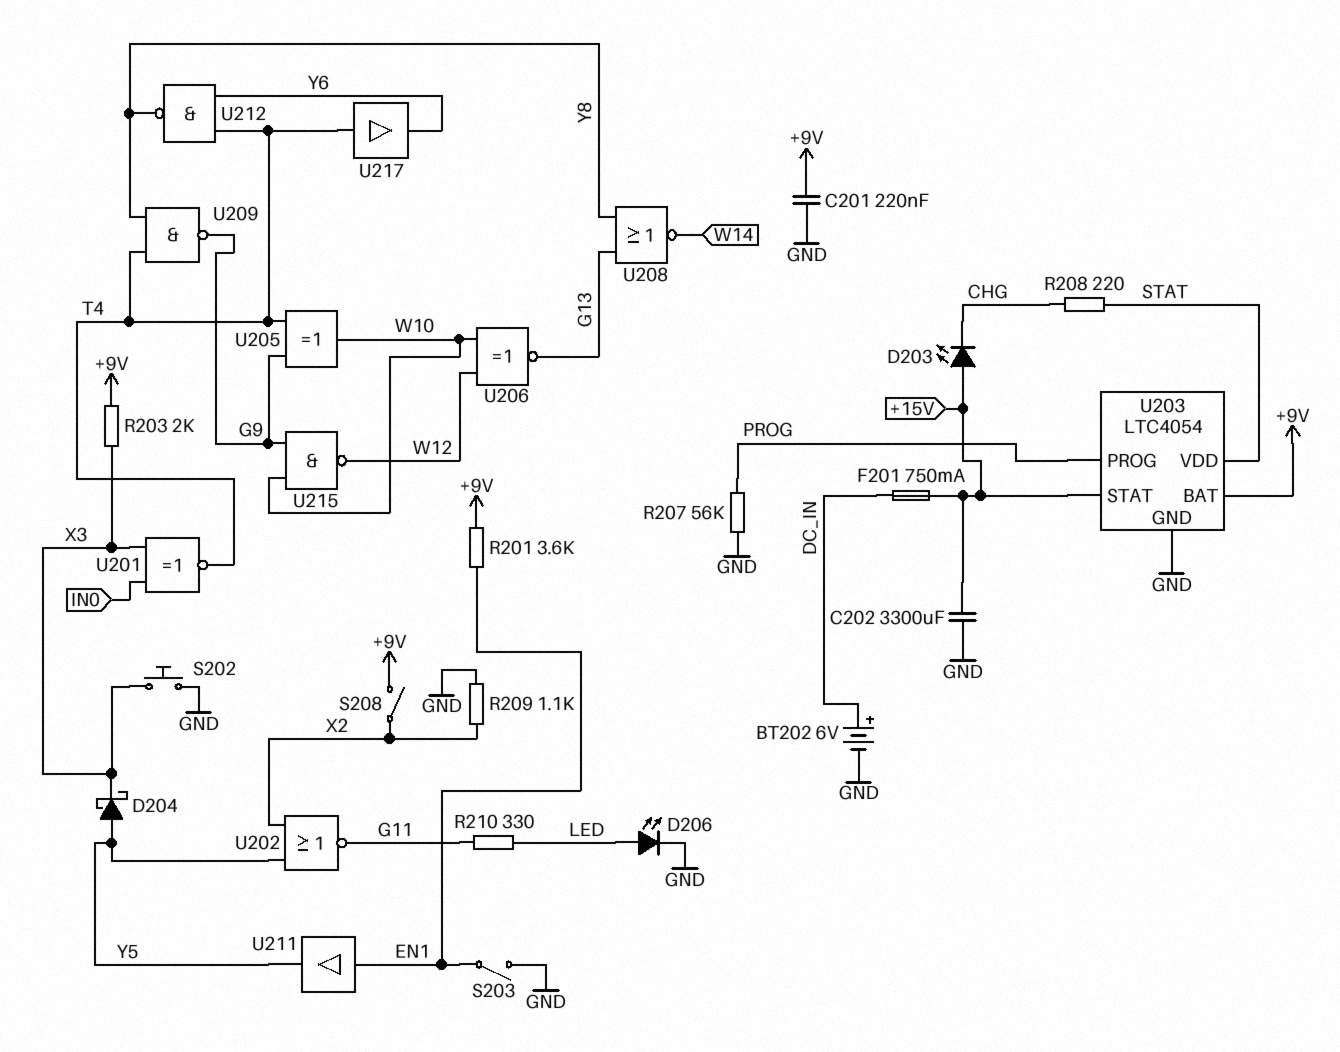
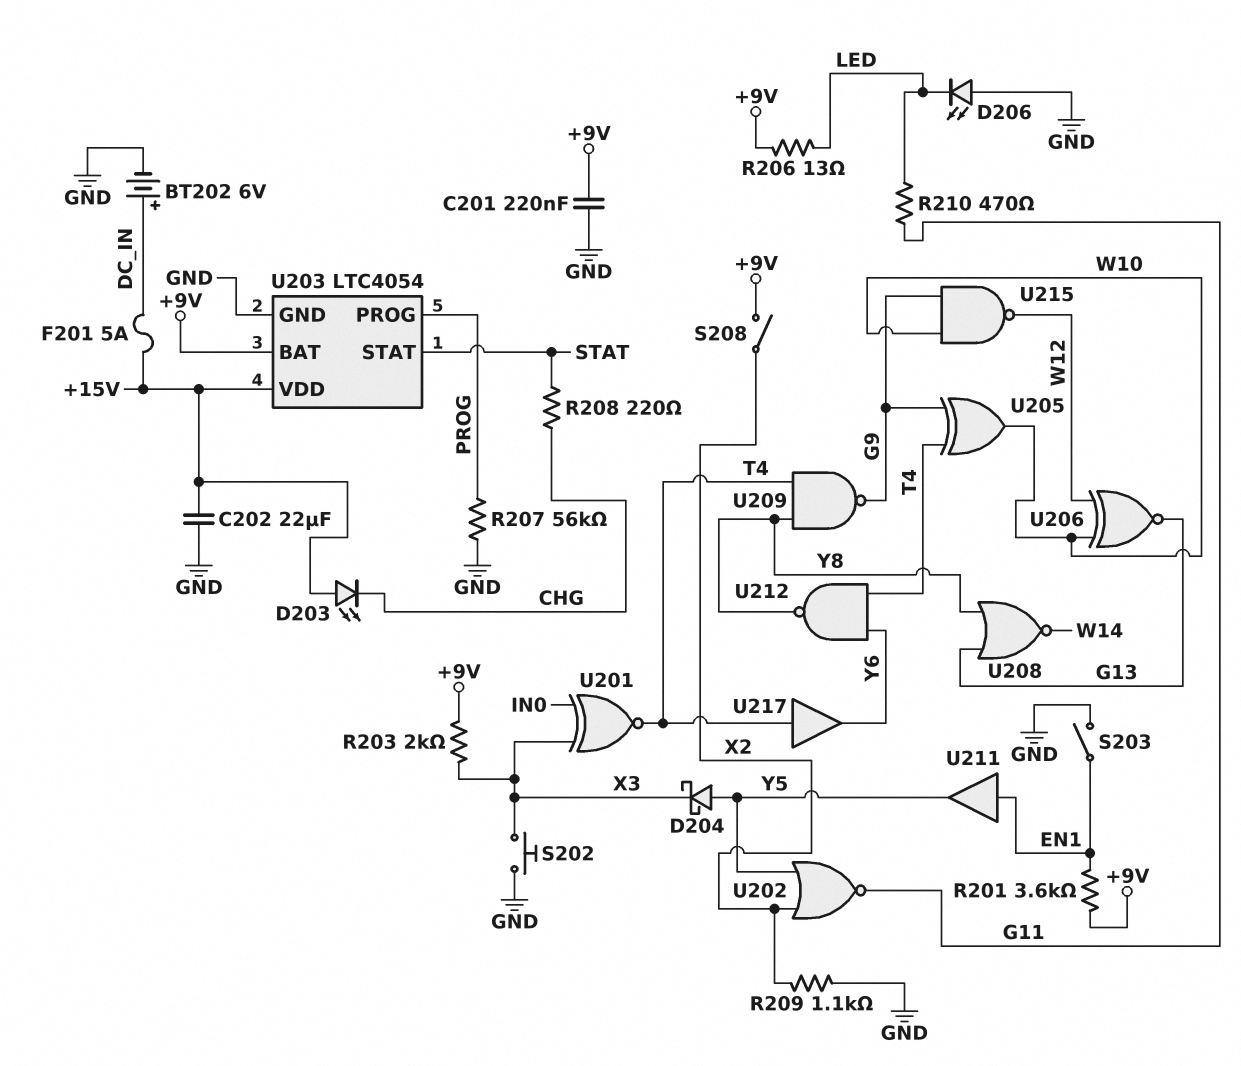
C202: 3300uF (+15V, GND) -> 22uF (+15V, GND)
D206: LED (A LED, K GND) -> LED (A GND, K LED)
F201: 750mA (+15V, DC_IN) -> 5A (+15V, DC_IN)
R206: none -> 13 (+9V, LED)
R210: 330 (G11, LED) -> 470 (G11, LED)
U203 pin STAT: +15V -> STAT
U203 pin VDD: STAT -> +15V

